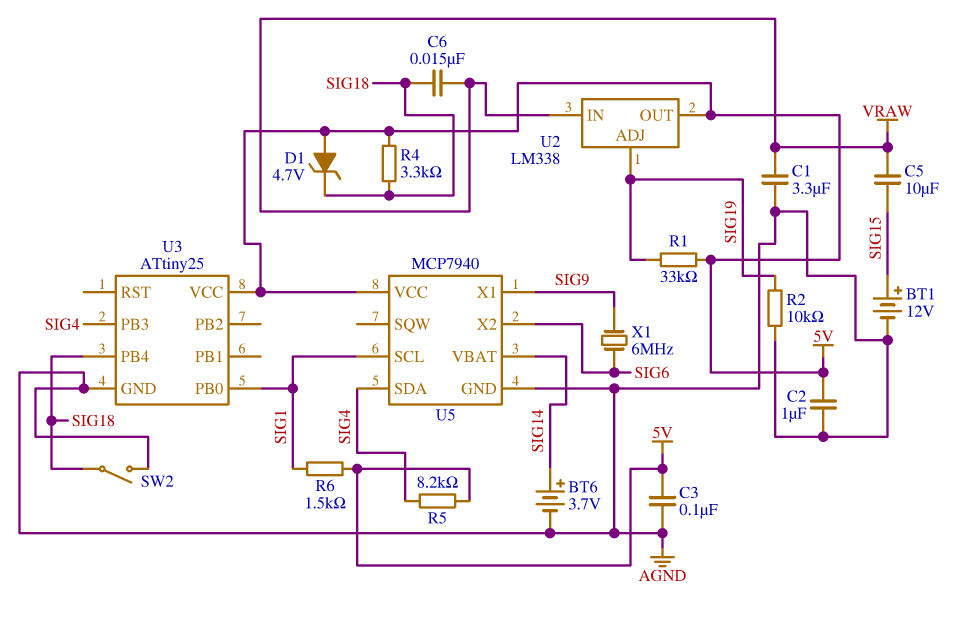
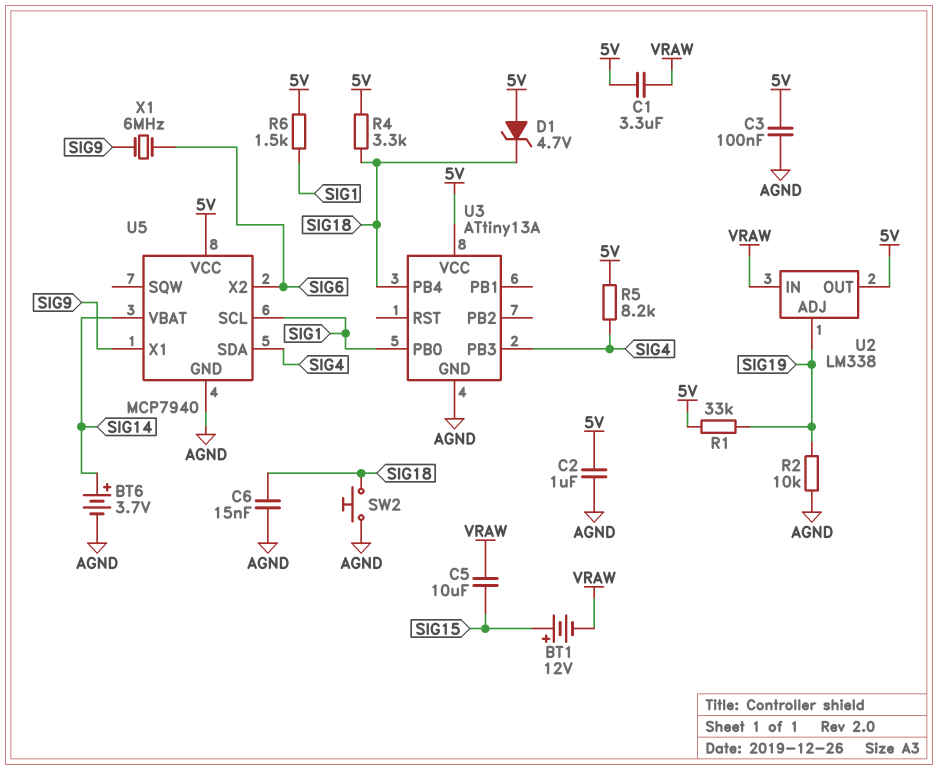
BT1: 12V (plus SIG15, minus AGND) -> 12V (plus SIG15, minus VRAW)
C1: 3.3uF (AGND, VRAW) -> 3.3uF (5V, VRAW)
C6: 15nF (SIG18, VRAW) -> 15nF (AGND, SIG18)
SW2: switch (AGND, SIG18) -> button (AGND, SIG18)
U3: ATtiny25 -> ATtiny13A

